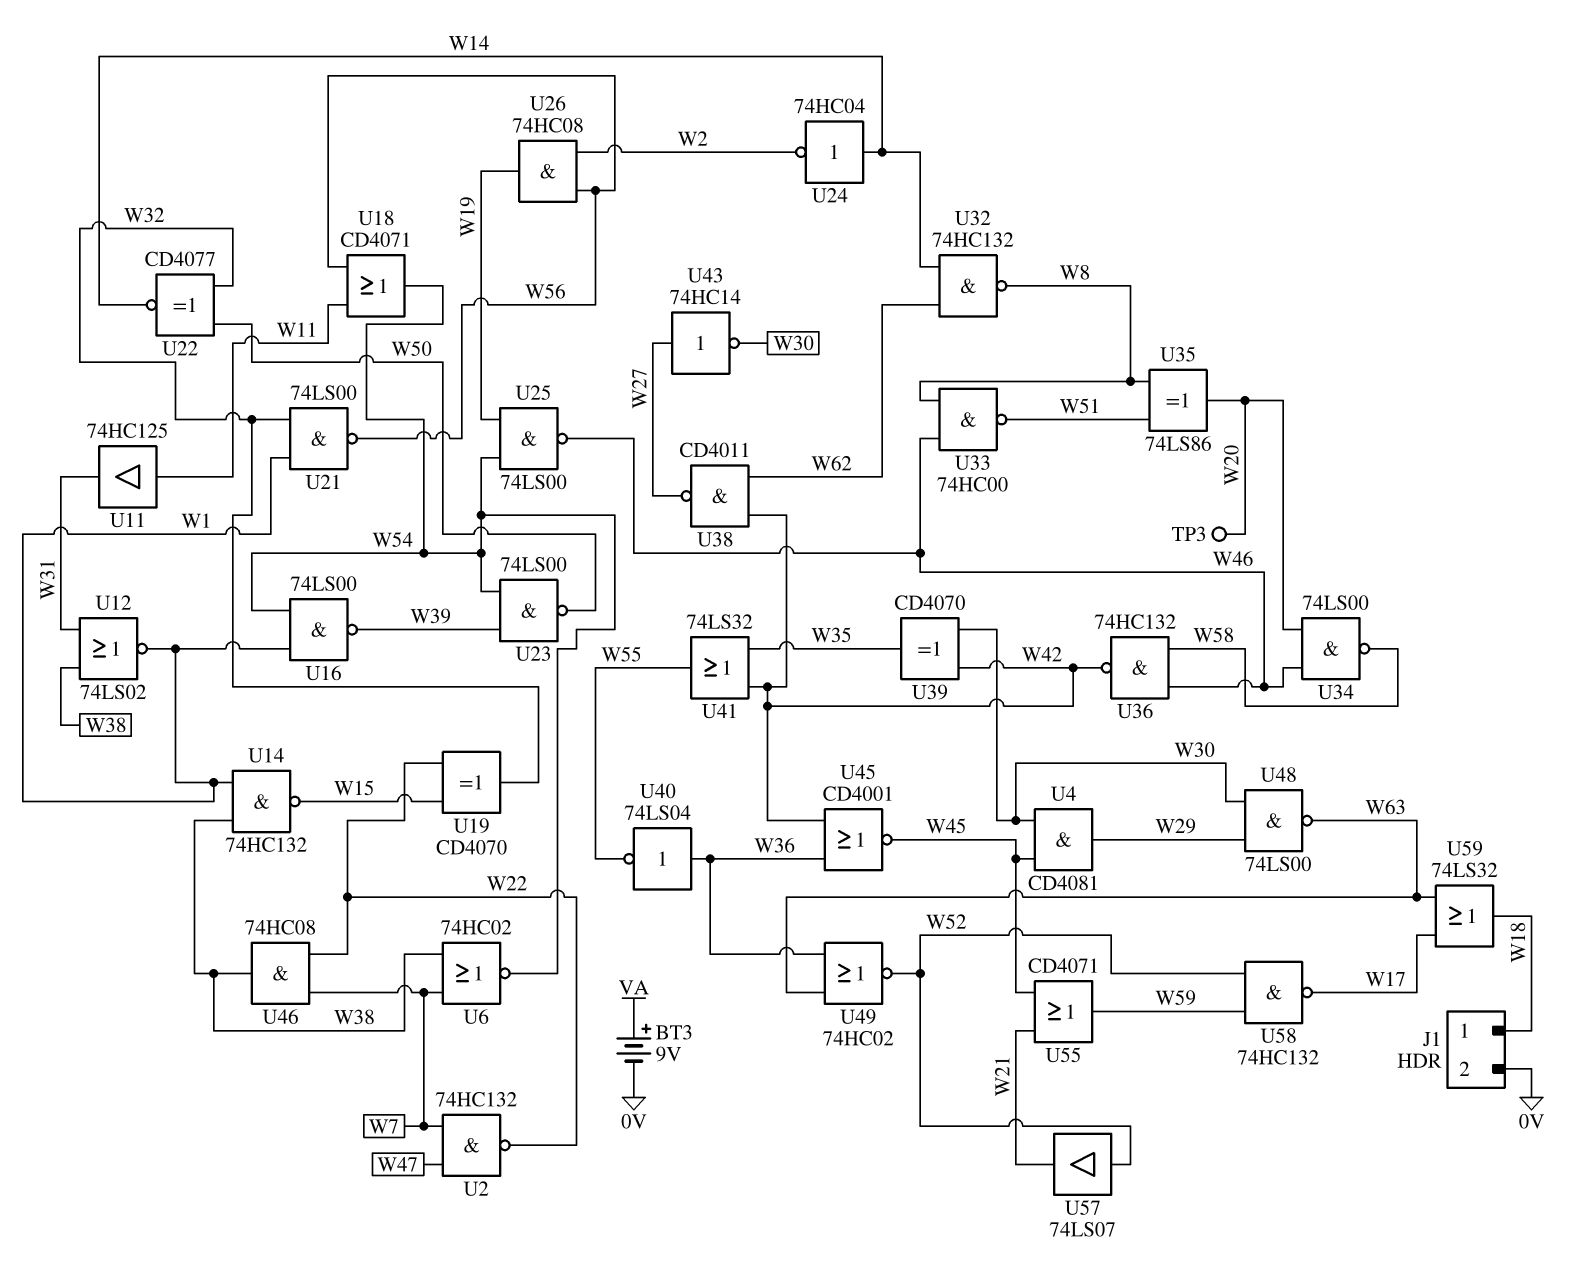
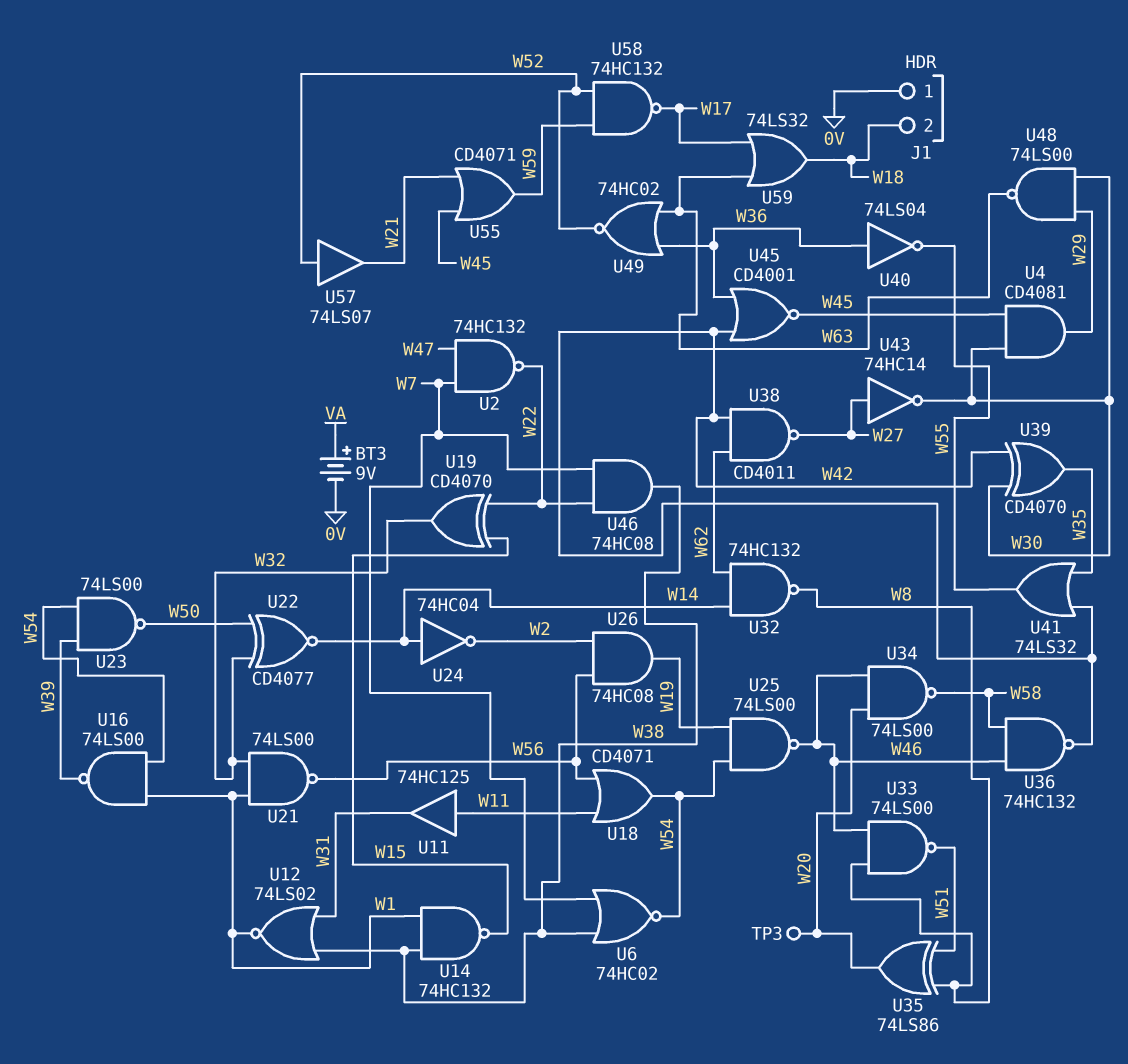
J1 pin 1: W18 -> 0V
J1 pin 2: 0V -> W18
U33: NAND 74HC00 (in W8, in W46, out W51) -> NAND 74LS00 (in W8, in W46, out W51)

